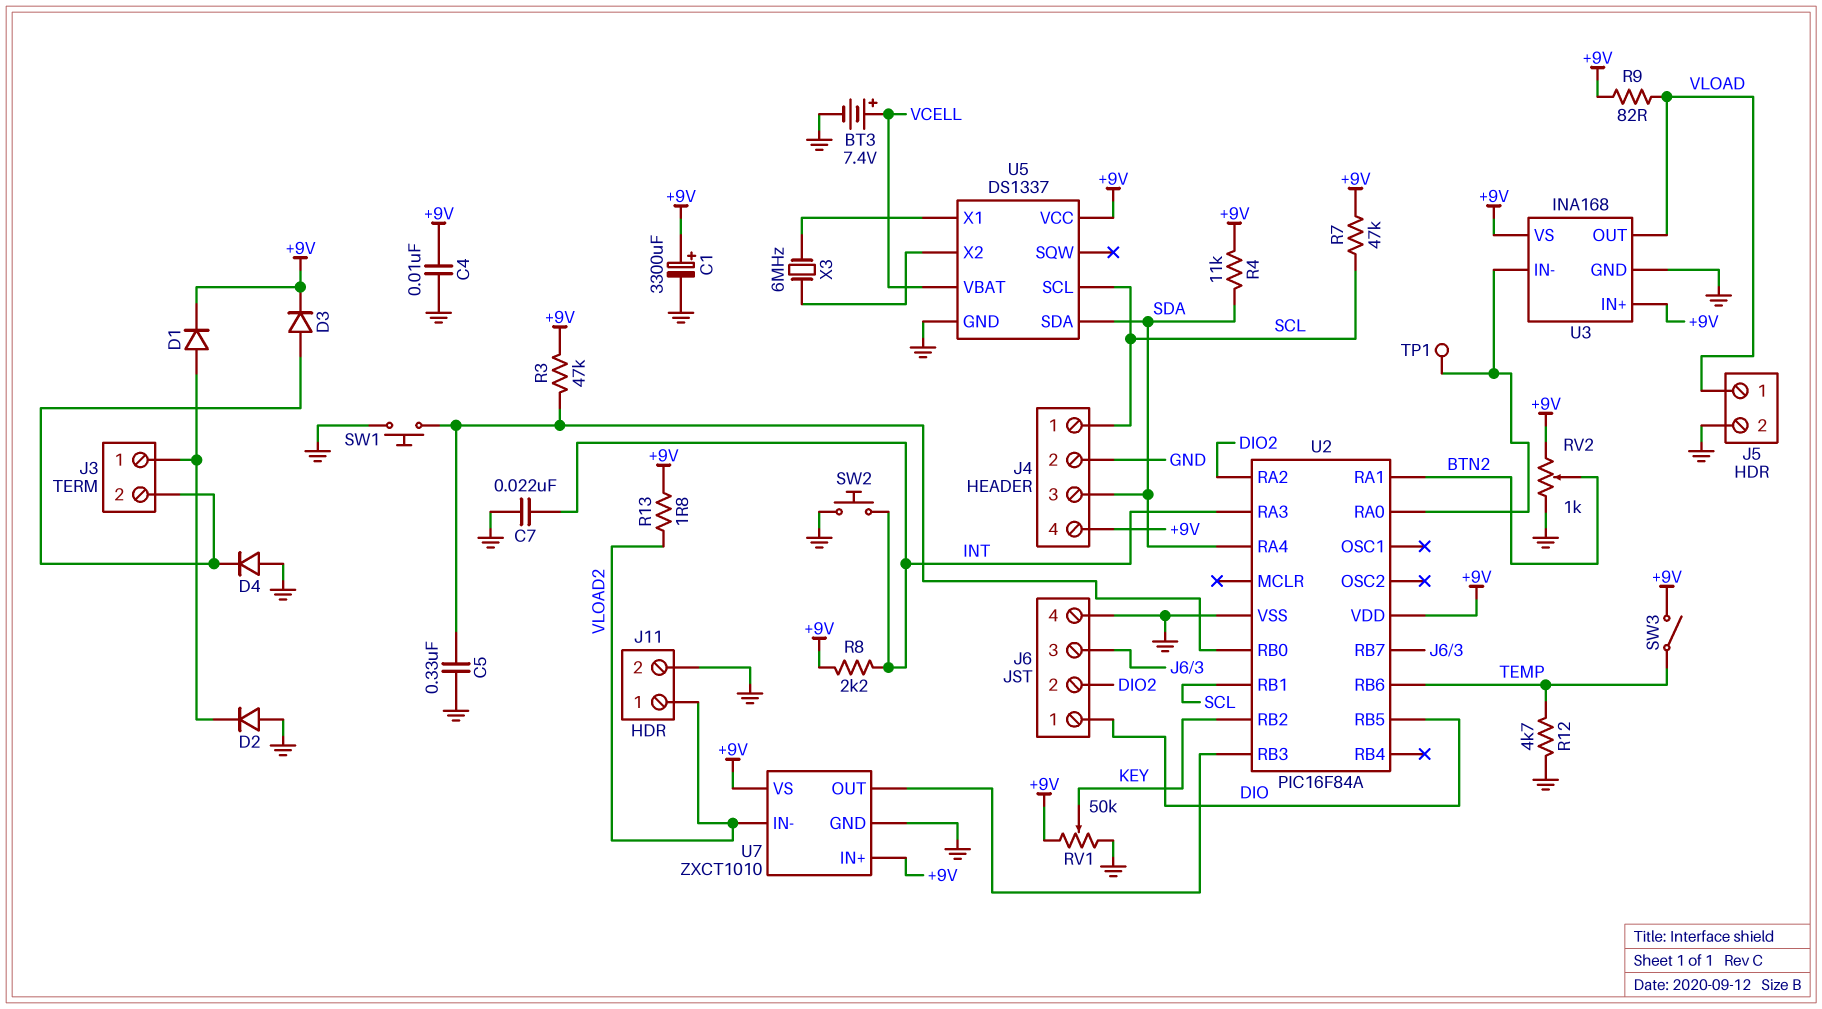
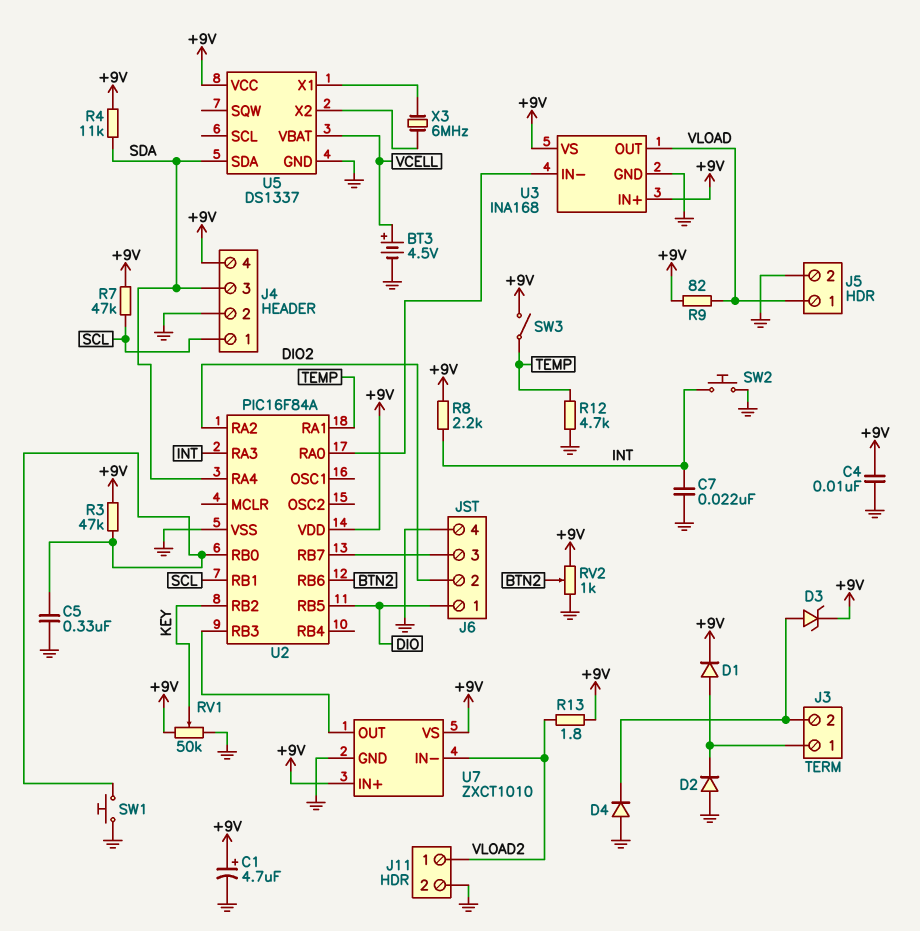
BT3: 7.4V (plus VCELL, minus GND) -> 4.5V (plus VCELL, minus GND)
C1: 3300uF (plus +9V, minus GND) -> 4.7uF (plus +9V, minus GND)
D3: diode (A J3/2, K +9V) -> zener (A J3/2, K +9V)
TP1: test point (U2/RA0) -> none
U2 pin RA1: BTN2 -> TEMP
U2 pin RB6: TEMP -> BTN2
U5 pin SCL: SCL -> none

